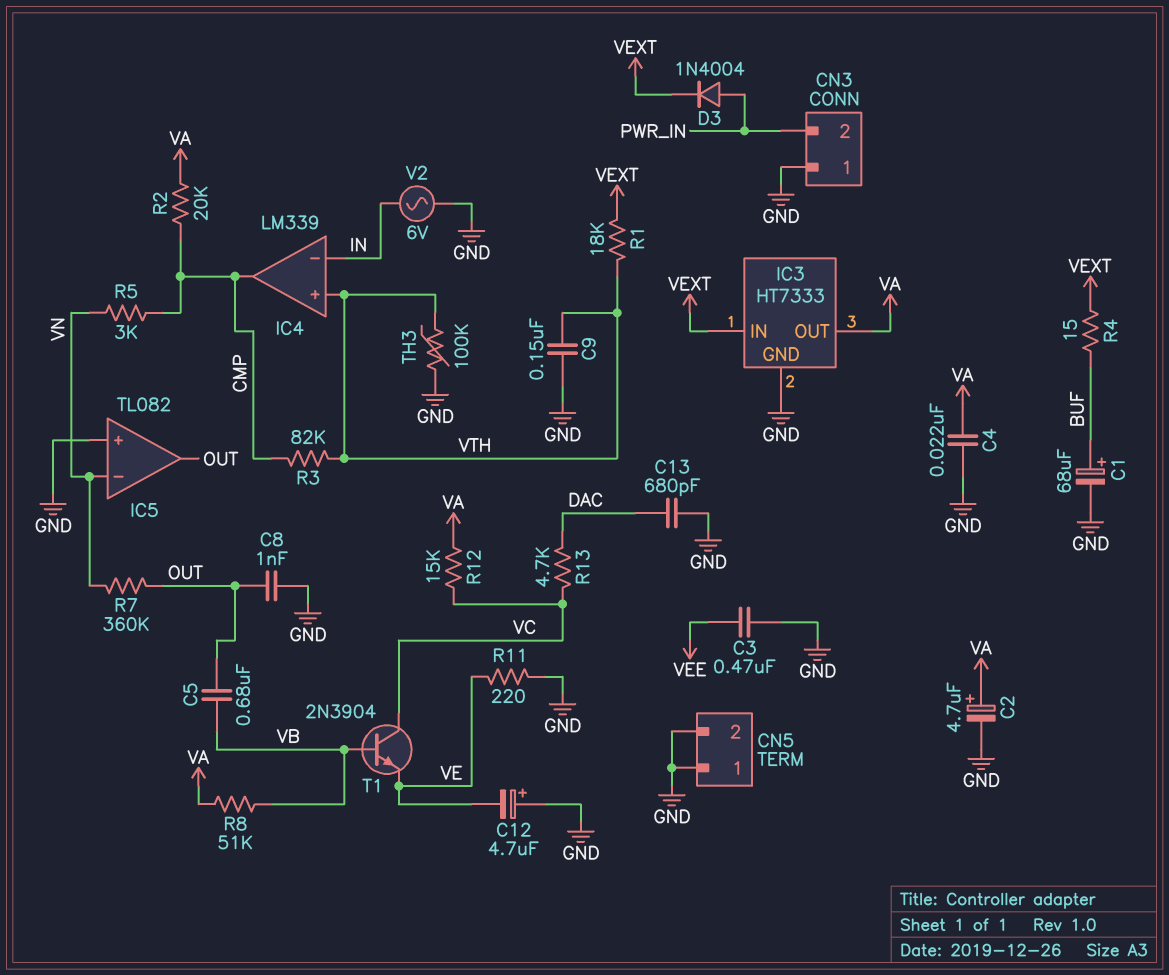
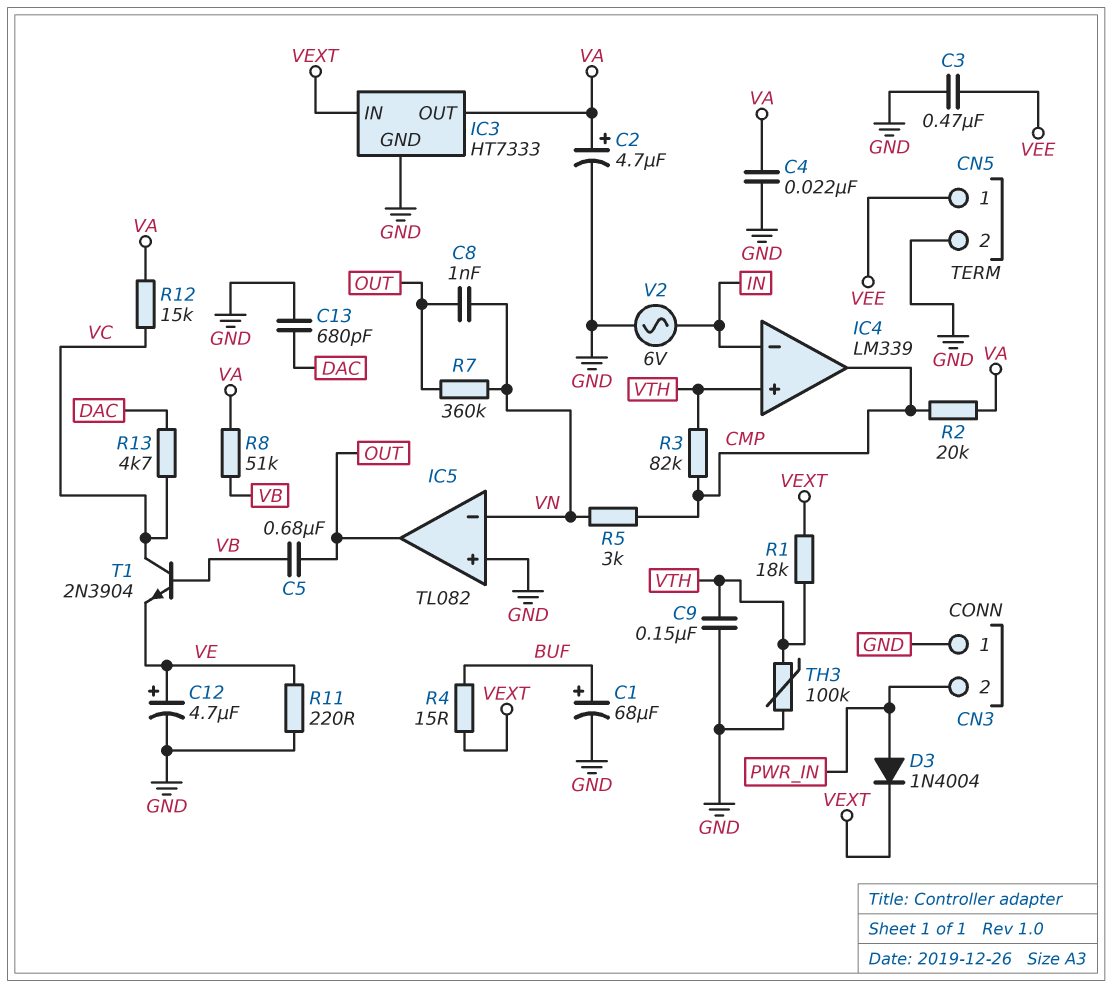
C8: 1nF (GND, OUT) -> 1nF (OUT, VN)
C12: 4.7uF (plus GND, minus VE) -> 4.7uF (plus VE, minus GND)
CN5 pin 1: GND -> VEE

